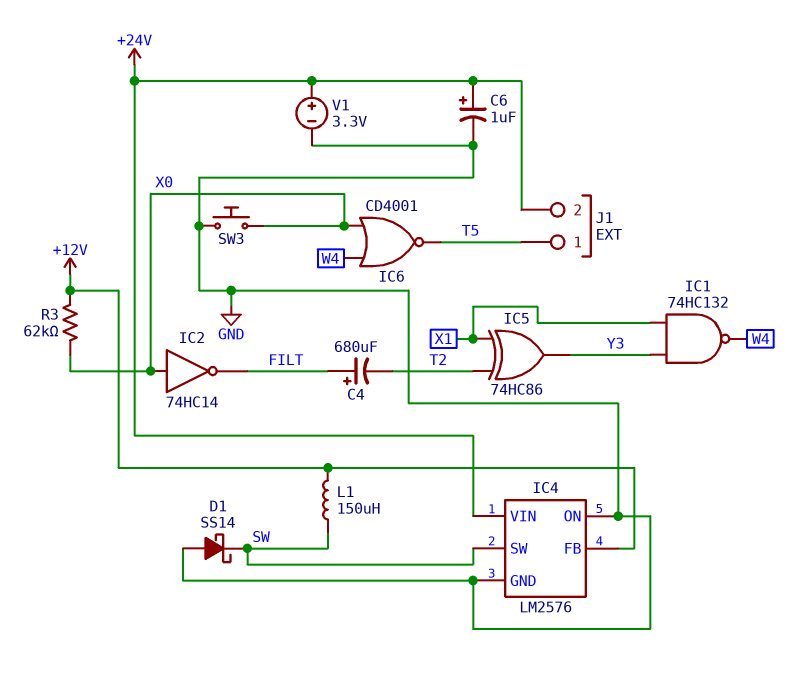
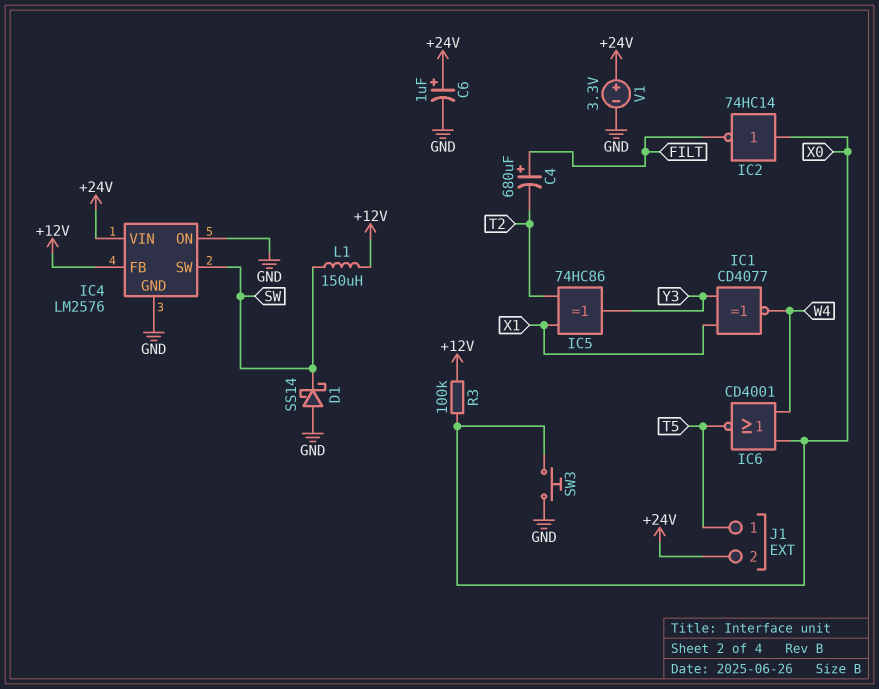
IC1: NAND 74HC132 (in X1, in Y3, out W4) -> XNOR CD4077 (in X1, in Y3, out W4)
R3: 62k (+12V, X0) -> 100k (+12V, X0)

